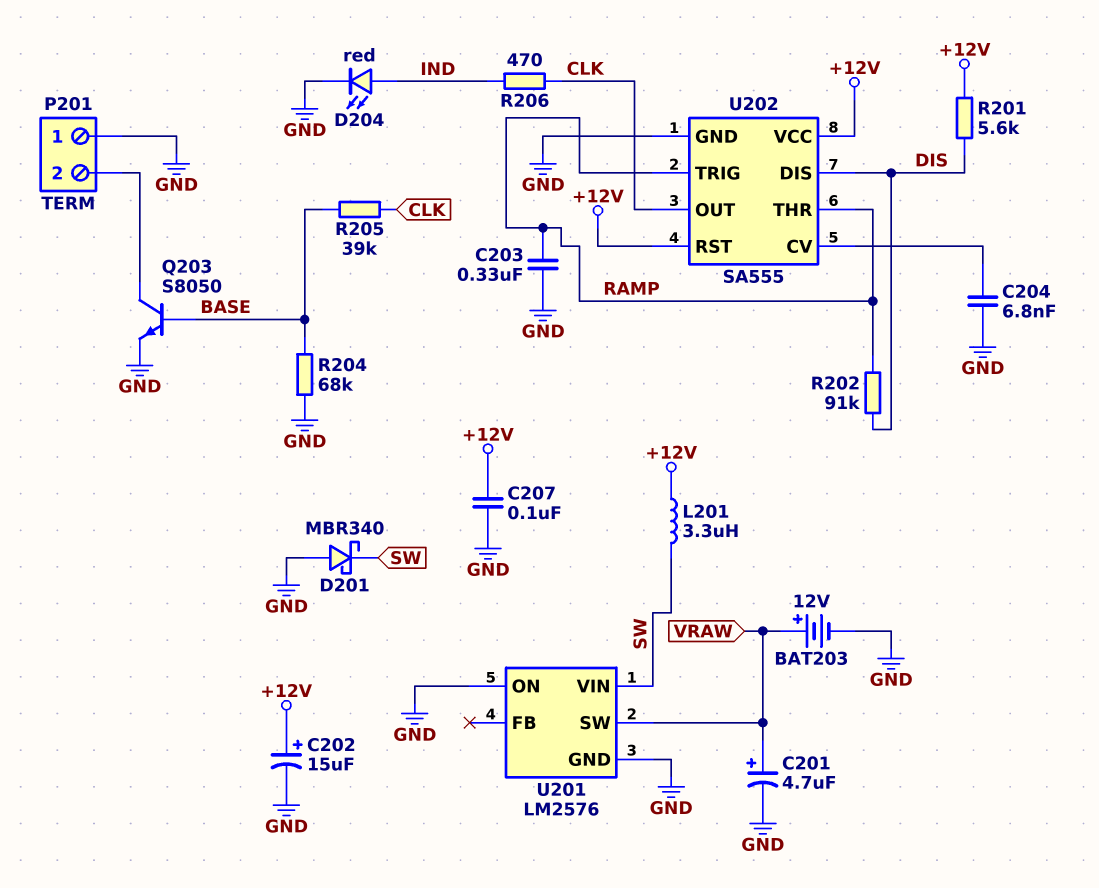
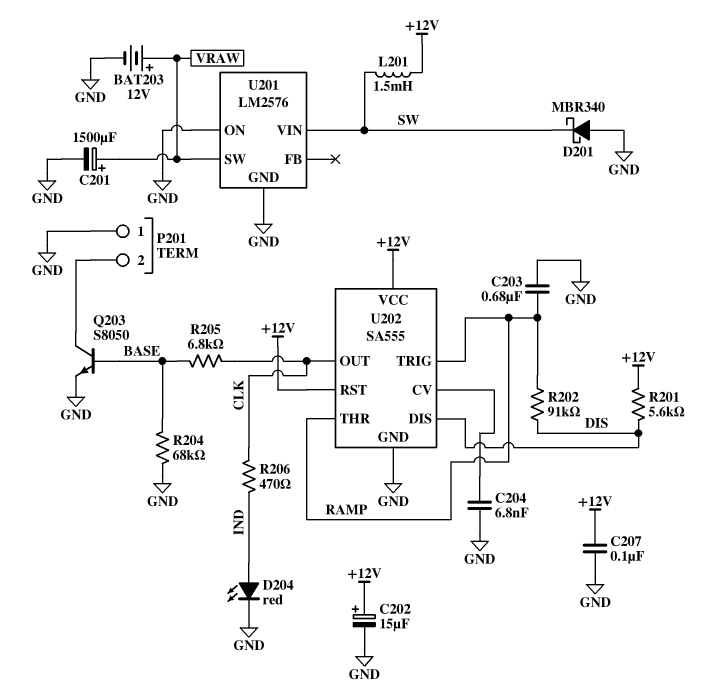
C201: 4.7uF (plus VRAW, minus GND) -> 1500uF (plus VRAW, minus GND)
C203: 330nF (GND, RAMP) -> 680nF (GND, RAMP)
L201: 3.3uH (+12V, SW) -> 1.5mH (+12V, SW)
R205: 39k (BASE, CLK) -> 6.8k (BASE, CLK)

